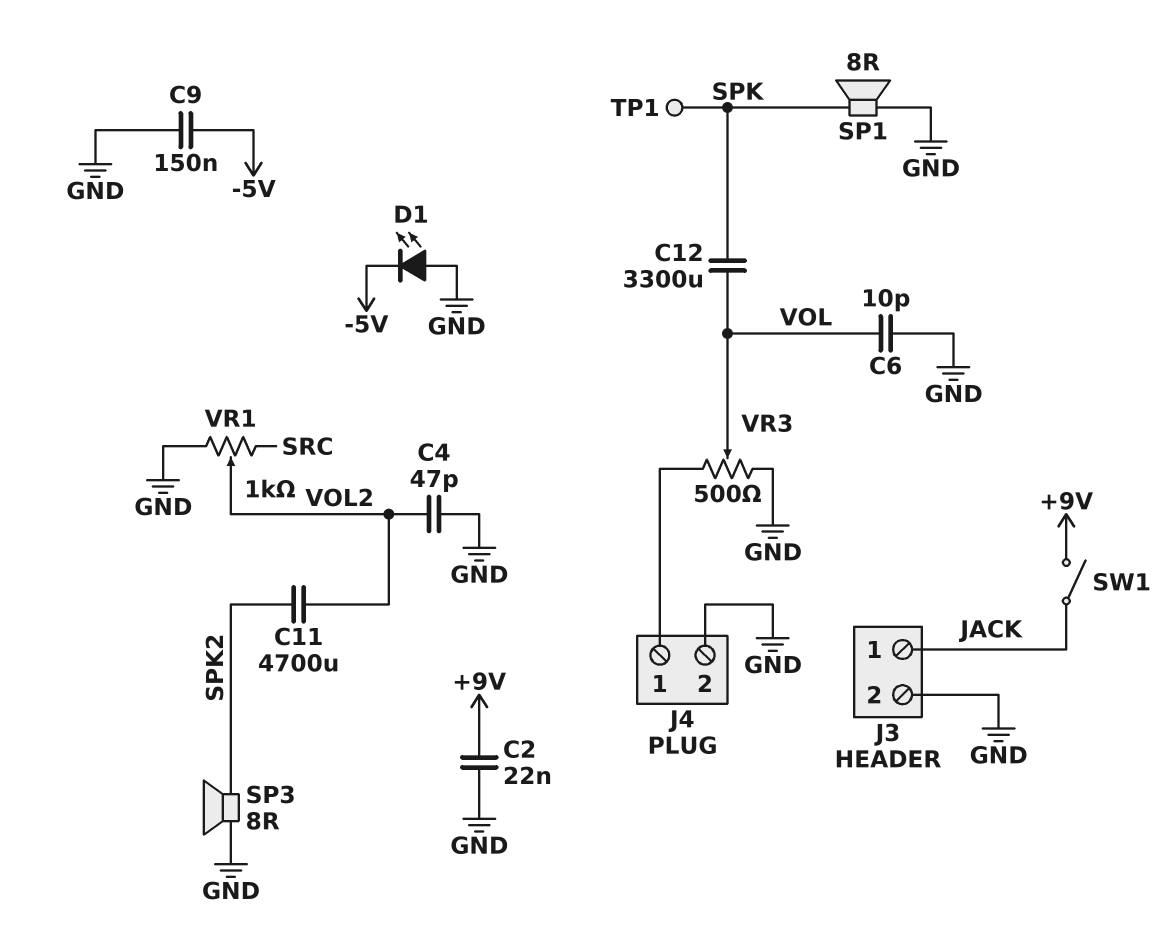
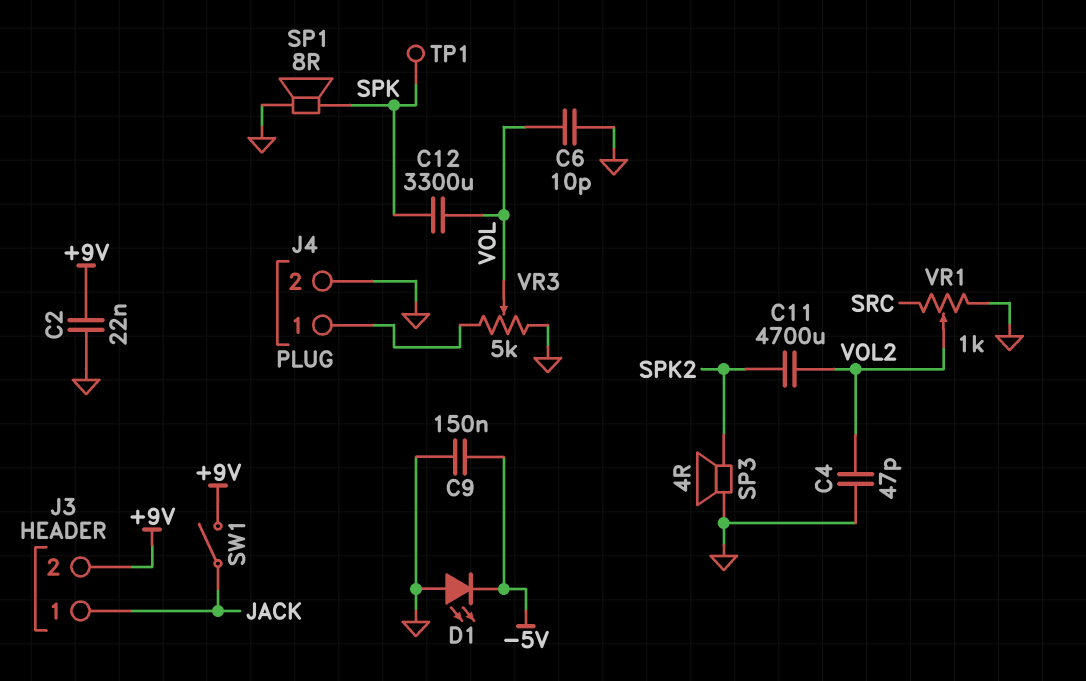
J3 pin 2: GND -> +9V
SP3: speaker 8R (GND, SPK2) -> speaker 4R (GND, SPK2)
VR3: 500 (GND, J4/1, wiper VOL) -> 5k (GND, J4/1, wiper VOL)

